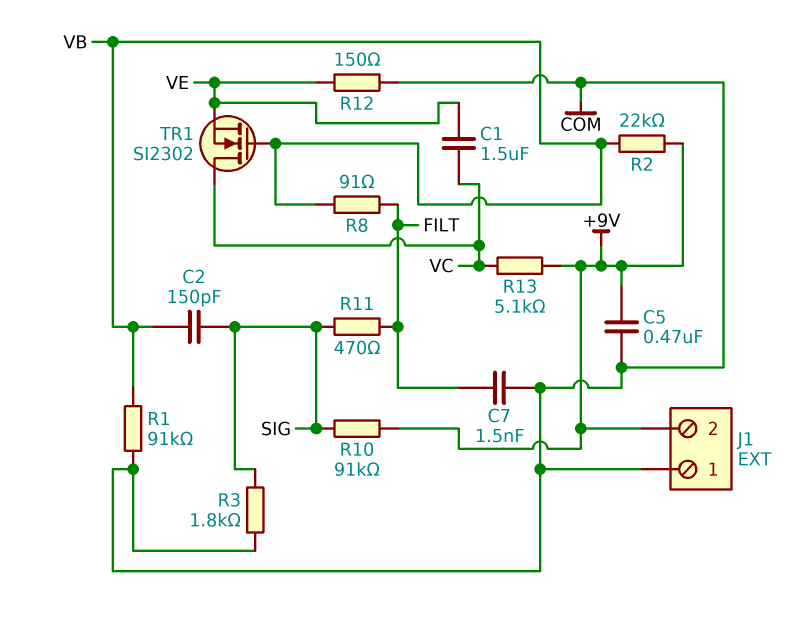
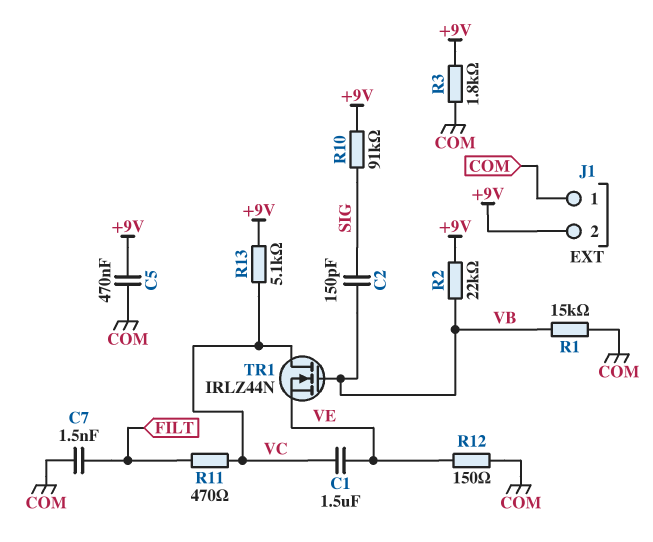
R1: 91k (COM, VB) -> 15k (COM, VB)
R3: 1.8k (COM, SIG) -> 1.8k (+9V, COM)
R8: 91 (FILT, VB) -> none
R11: 470 (FILT, SIG) -> 470 (FILT, VC)
TR1: NMOS SI2302 (G VB, D VC, S VE) -> NMOS IRLZ44N (G VB, D VC, S VE)

